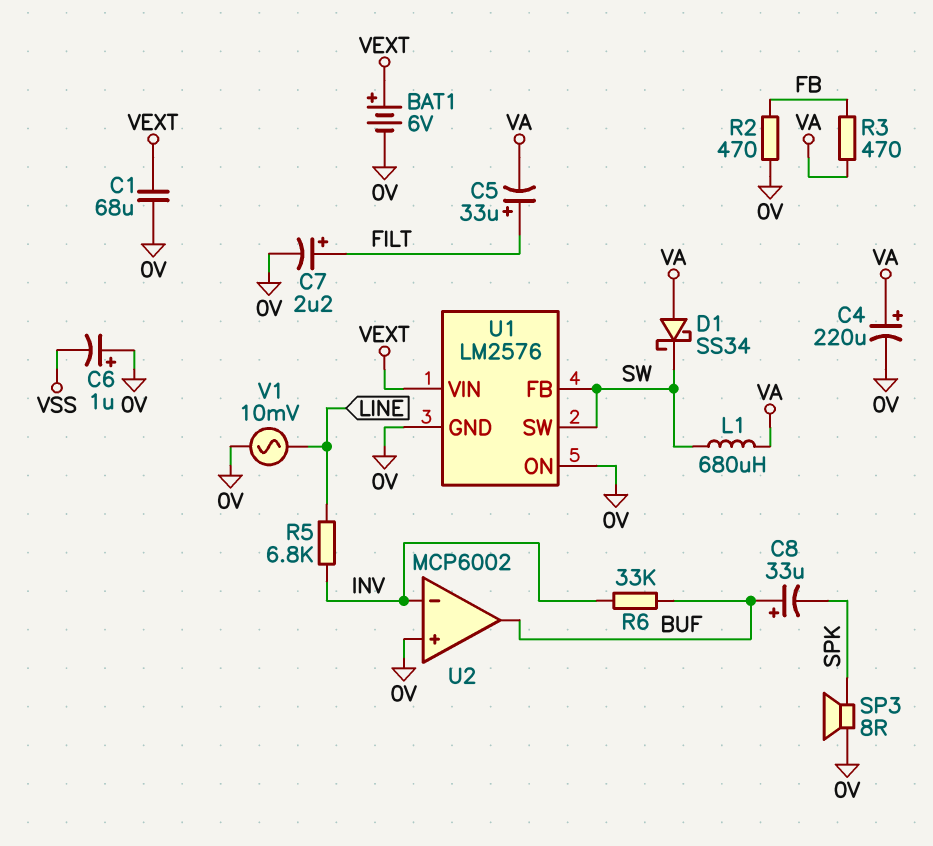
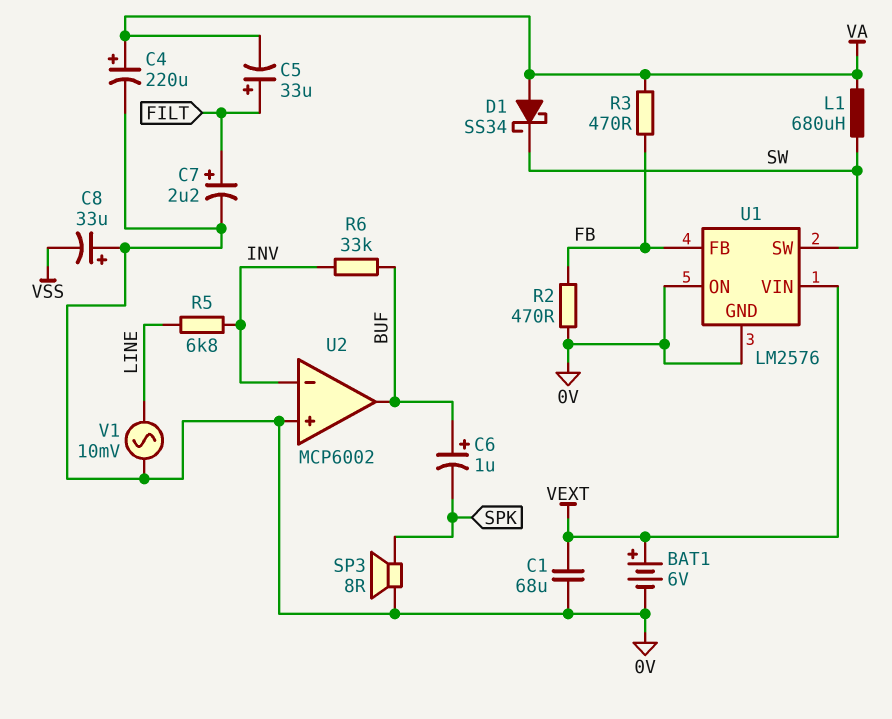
C6: 1uF (plus 0V, minus VSS) -> 1uF (plus BUF, minus SPK)
C8: 33uF (plus BUF, minus SPK) -> 33uF (plus 0V, minus VSS)
U1 pin FB: SW -> FB

